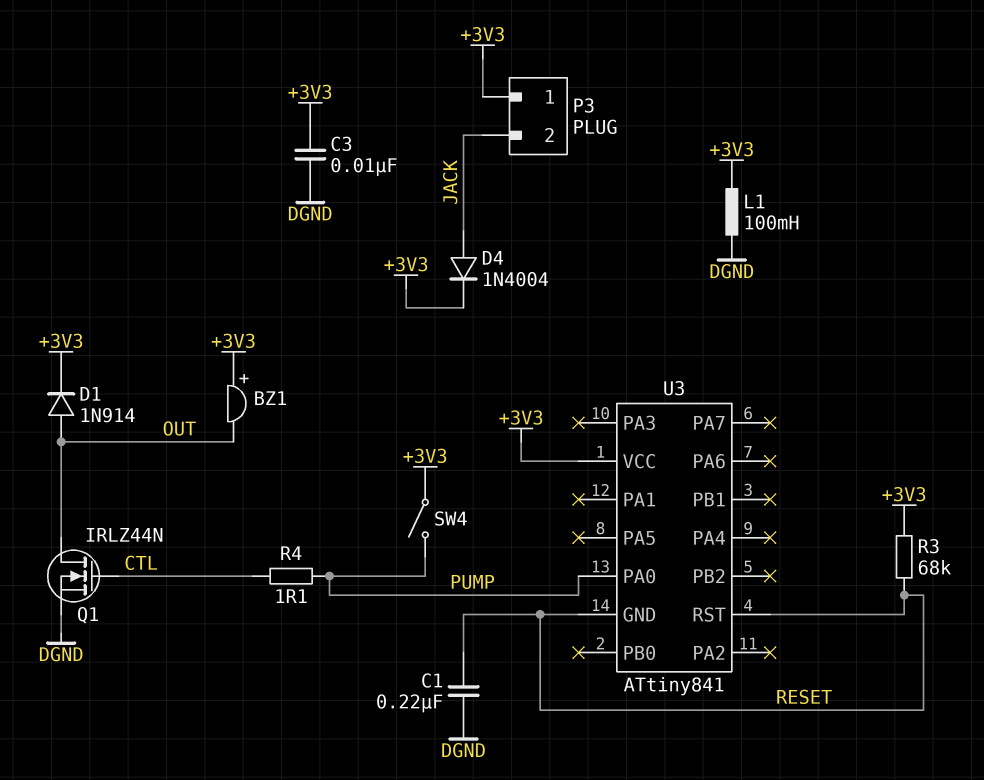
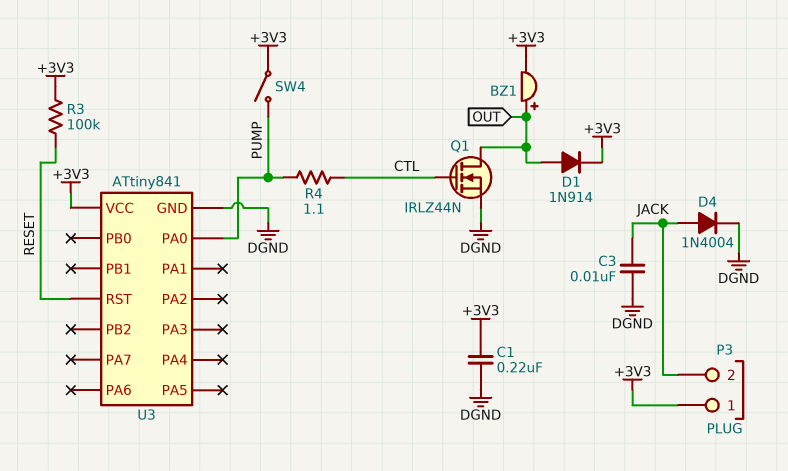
BZ1: buzzer (plus +3V3, minus OUT) -> buzzer (plus OUT, minus +3V3)
C1: 220nF (DGND, RESET) -> 220nF (+3V3, DGND)
C3: 10nF (+3V3, DGND) -> 10nF (DGND, JACK)
D4: diode 1N4004 (A JACK, K +3V3) -> diode 1N4004 (A JACK, K DGND)
L1: 100mH (+3V3, DGND) -> none
R3: 68k (+3V3, RESET) -> 100k (+3V3, RESET)
U3 pin GND: RESET -> DGND

